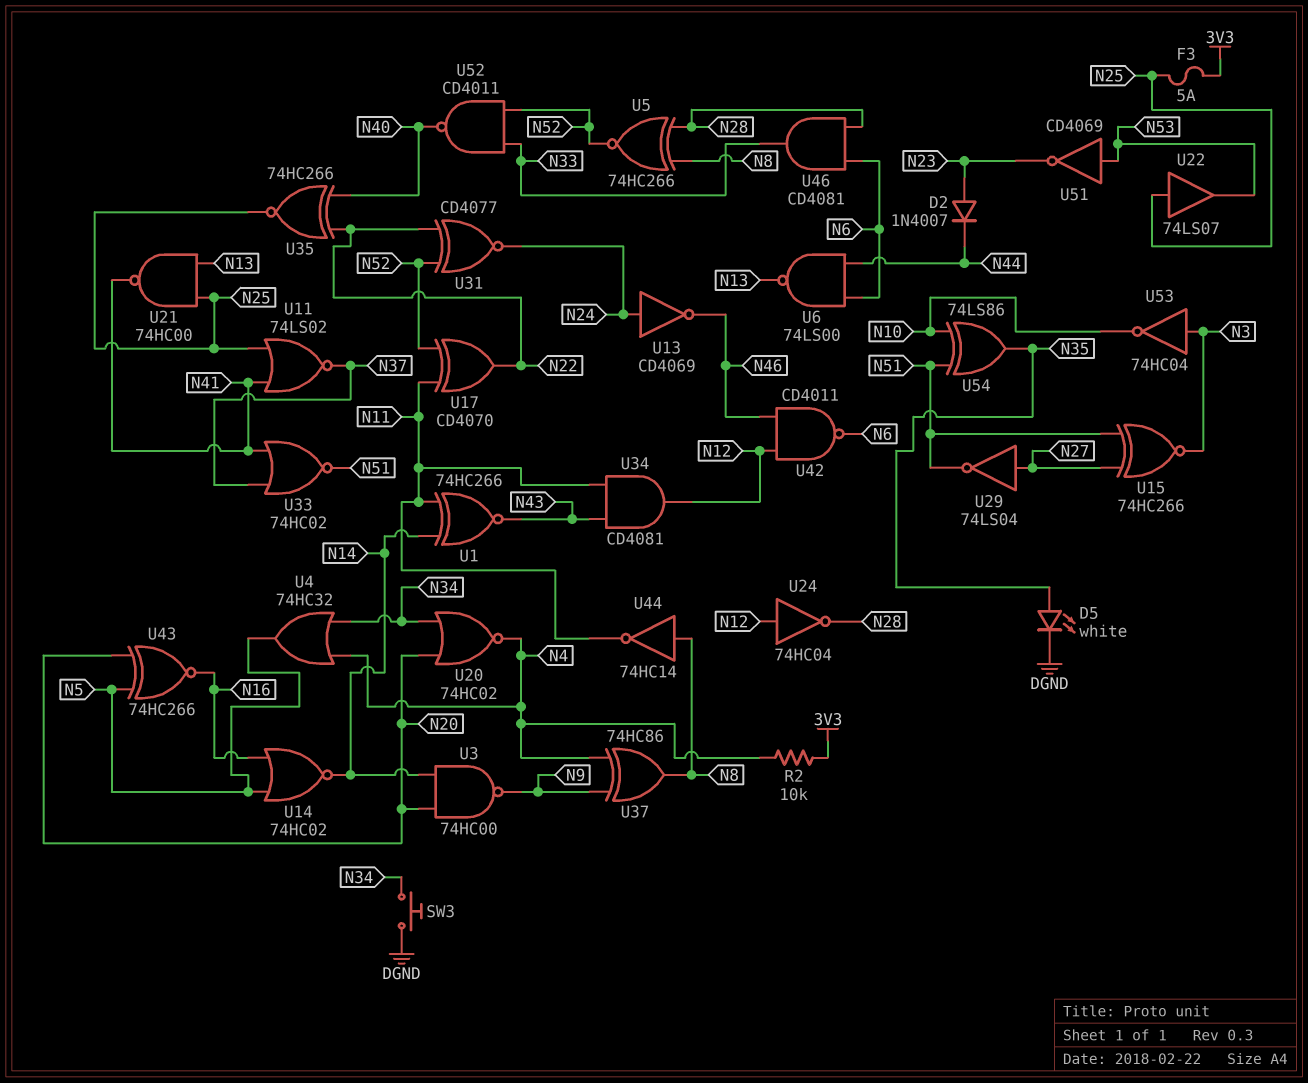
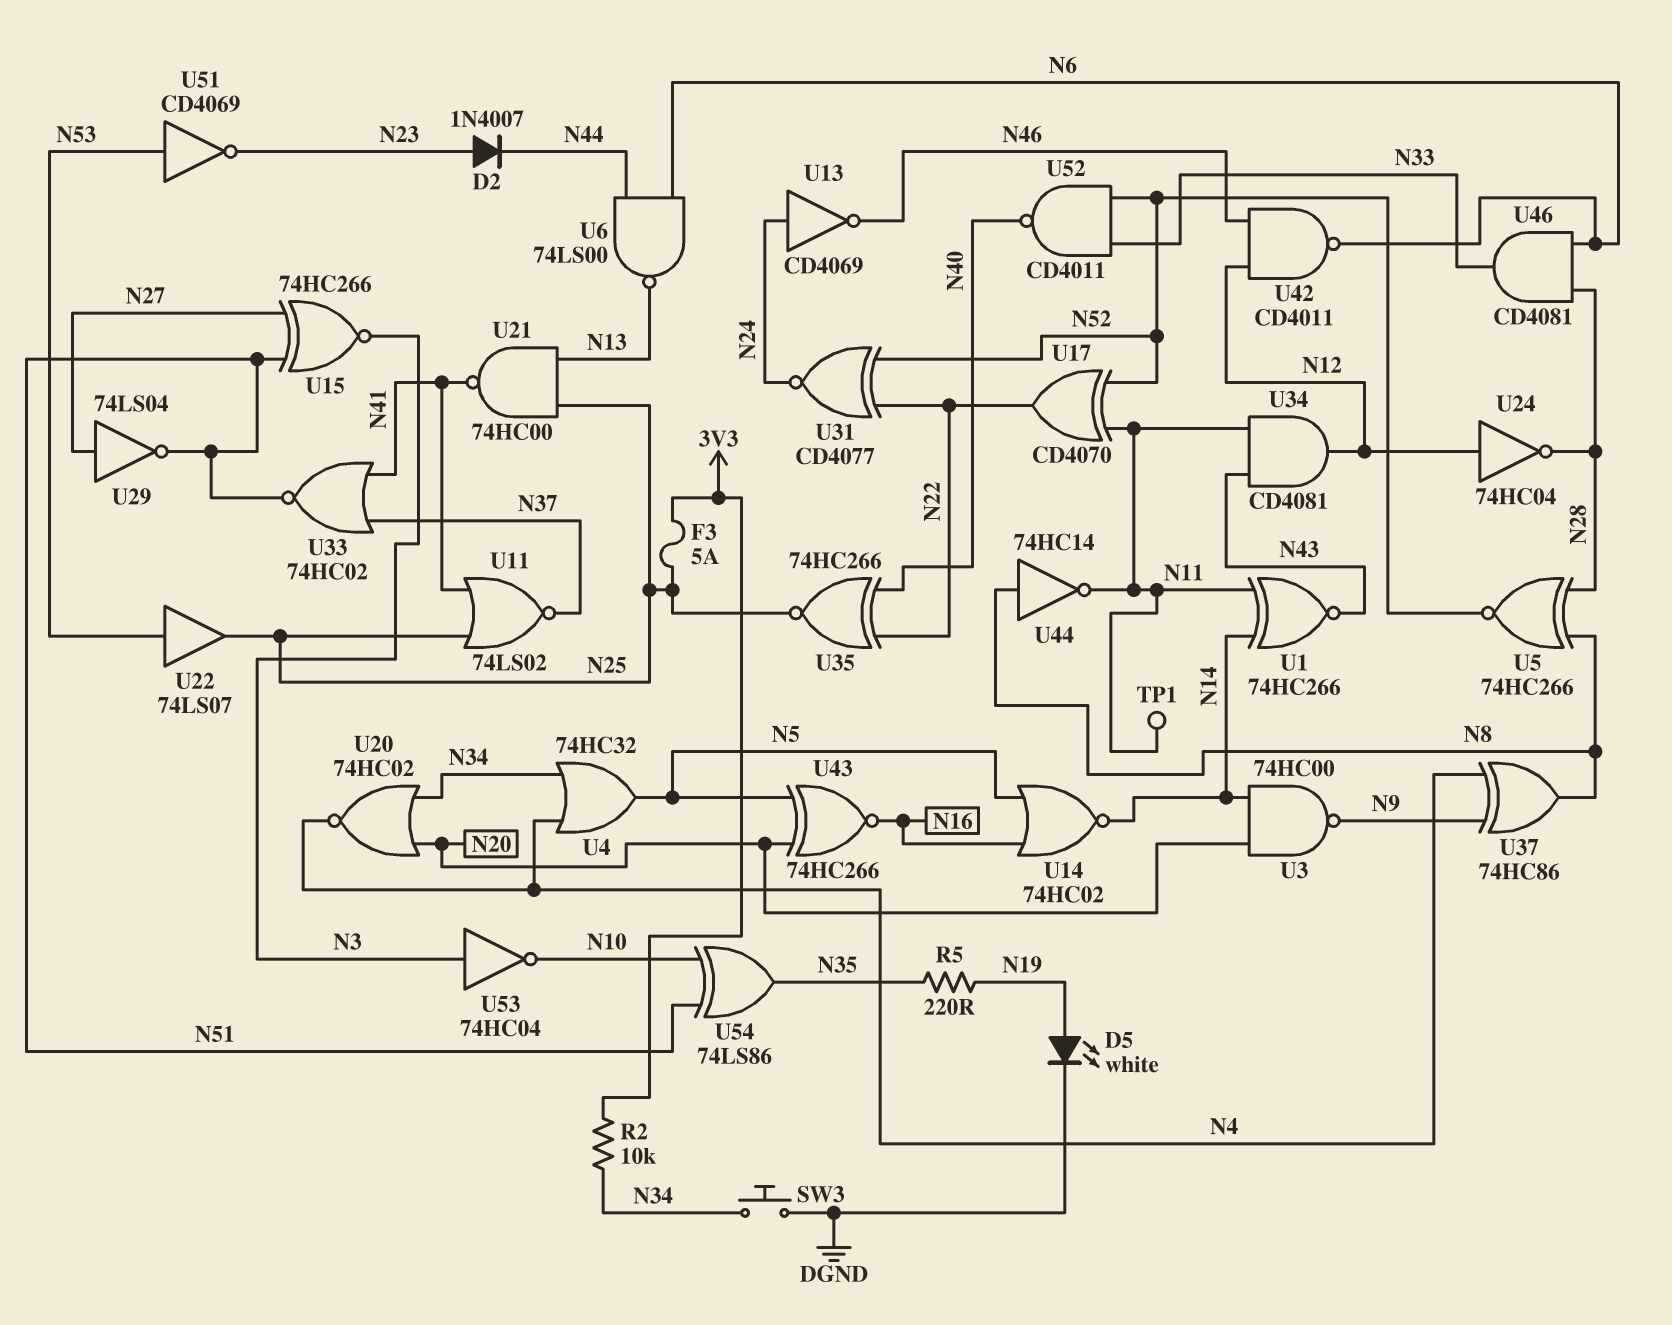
D5: LED white (A N35, K DGND) -> LED white (A N19, K DGND)
R2: 10k (3V3, N4) -> 10k (3V3, N34)
R5: none -> 220 (N19, N35)
TP1: none -> test point (N11)
U22: buffer 74LS07 (in N25, out N53) -> buffer 74LS07 (in N53, out N25)

